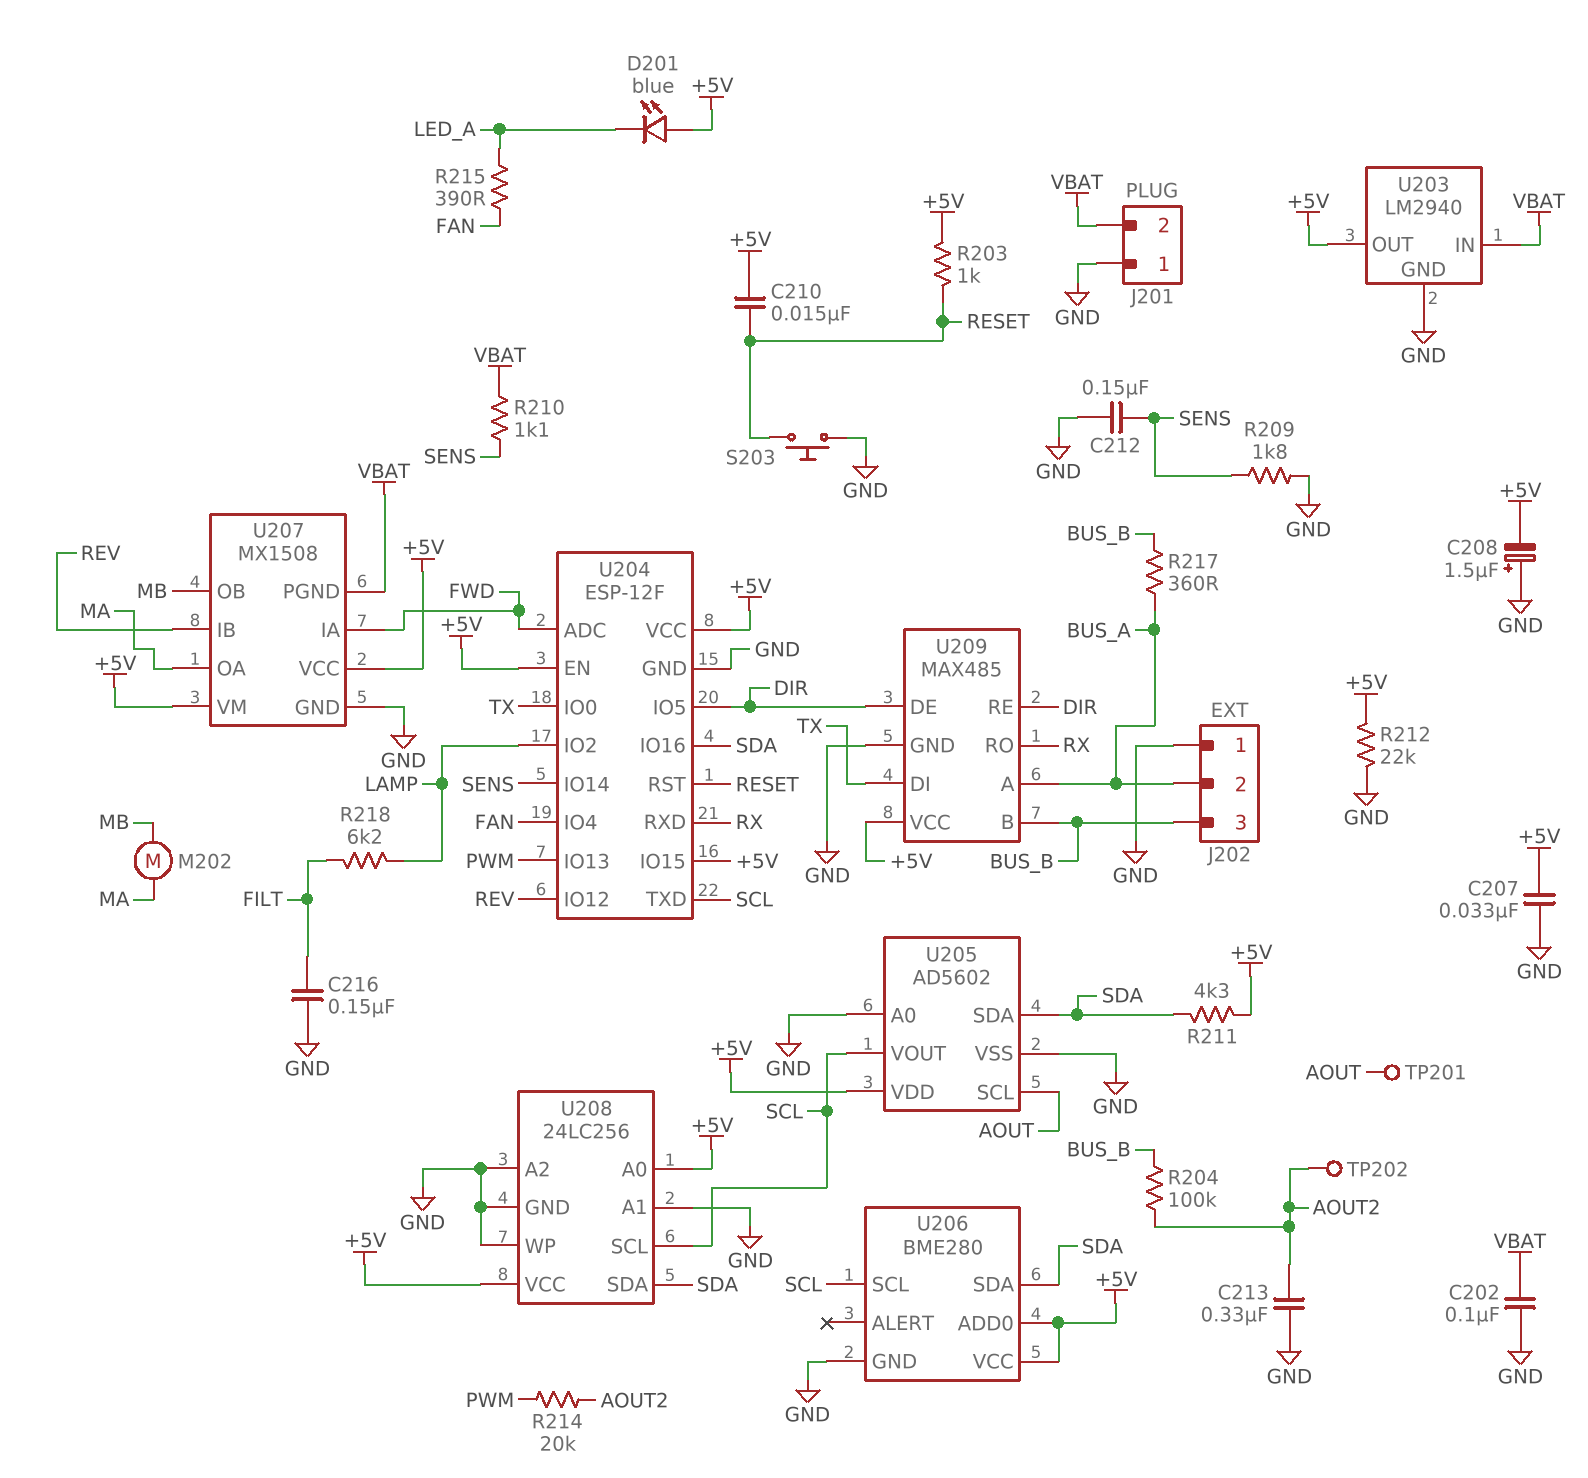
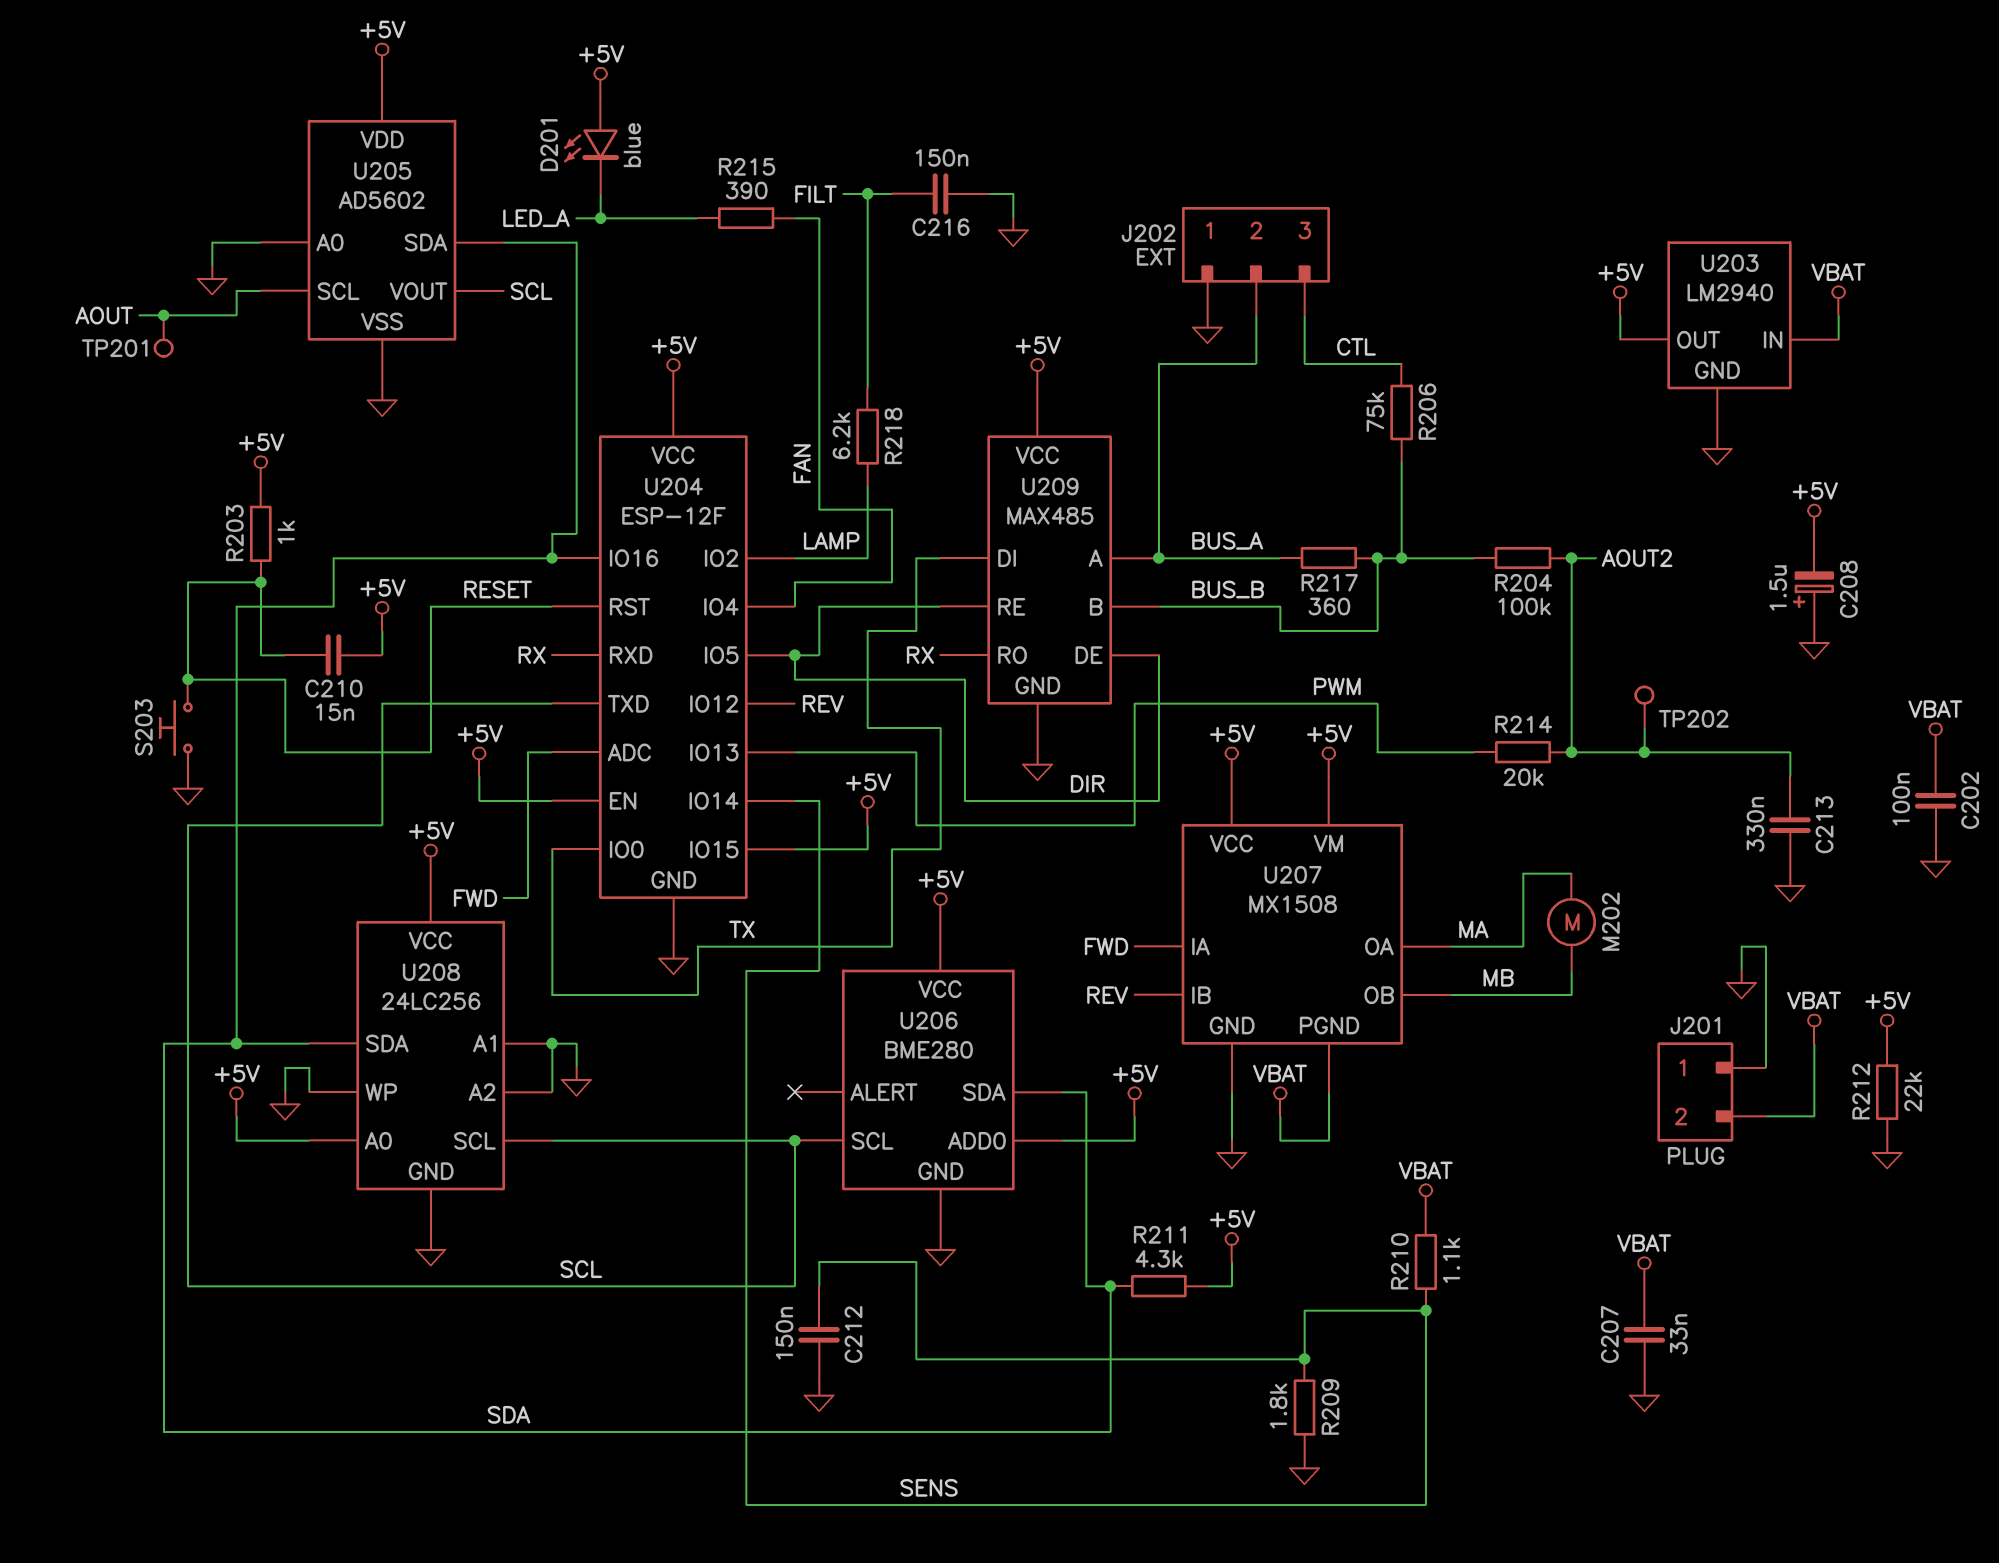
C207: 33nF (+5V, GND) -> 33nF (GND, VBAT)
J202 pin 3: BUS_B -> CTL
R206: none -> 75k (BUS_B, CTL)

